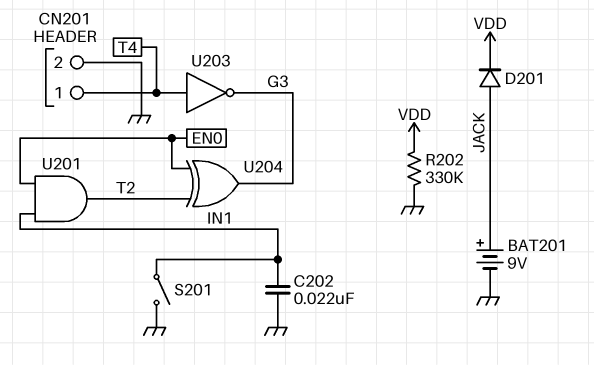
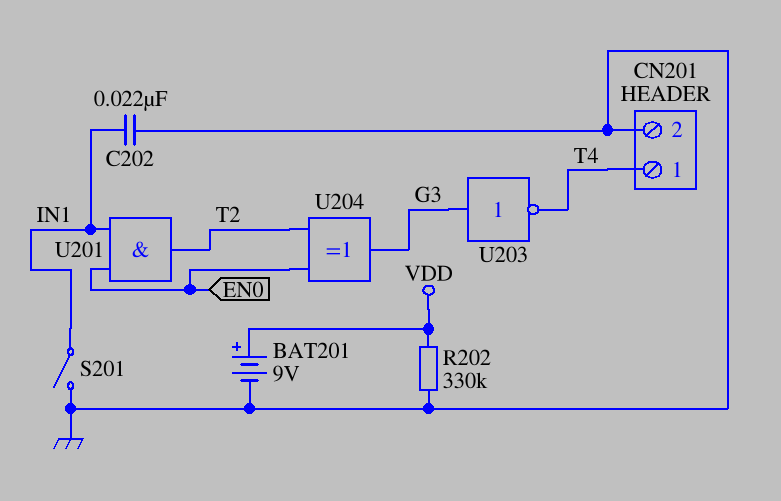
BAT201: 9V (plus JACK, minus GND) -> 9V (plus VDD, minus GND)
D201: diode (A JACK, K VDD) -> none
U203: NOT (in T4, out G3) -> NOT (in G3, out T4)

